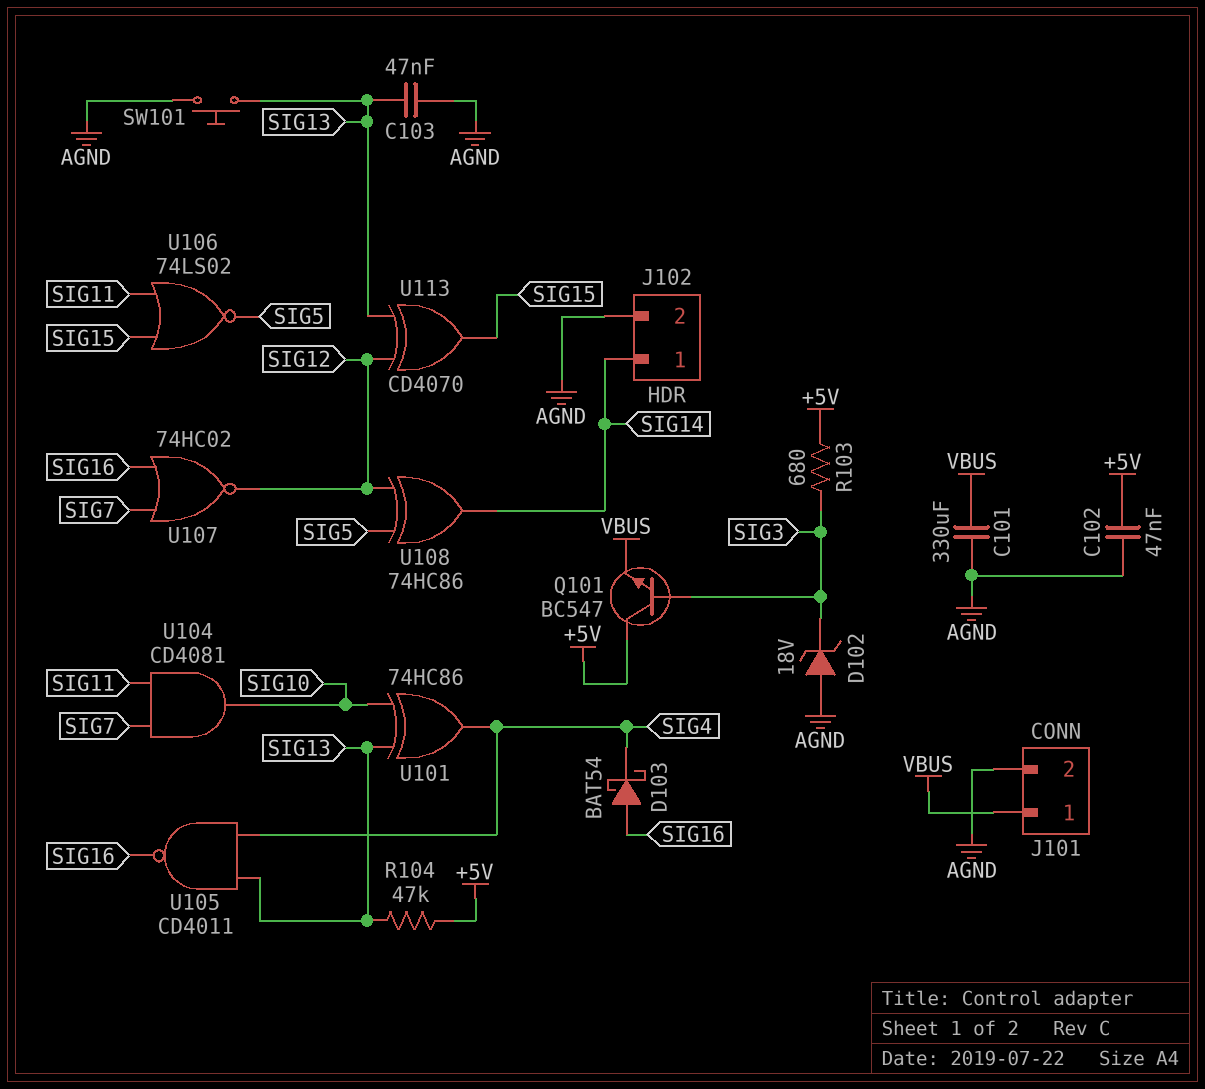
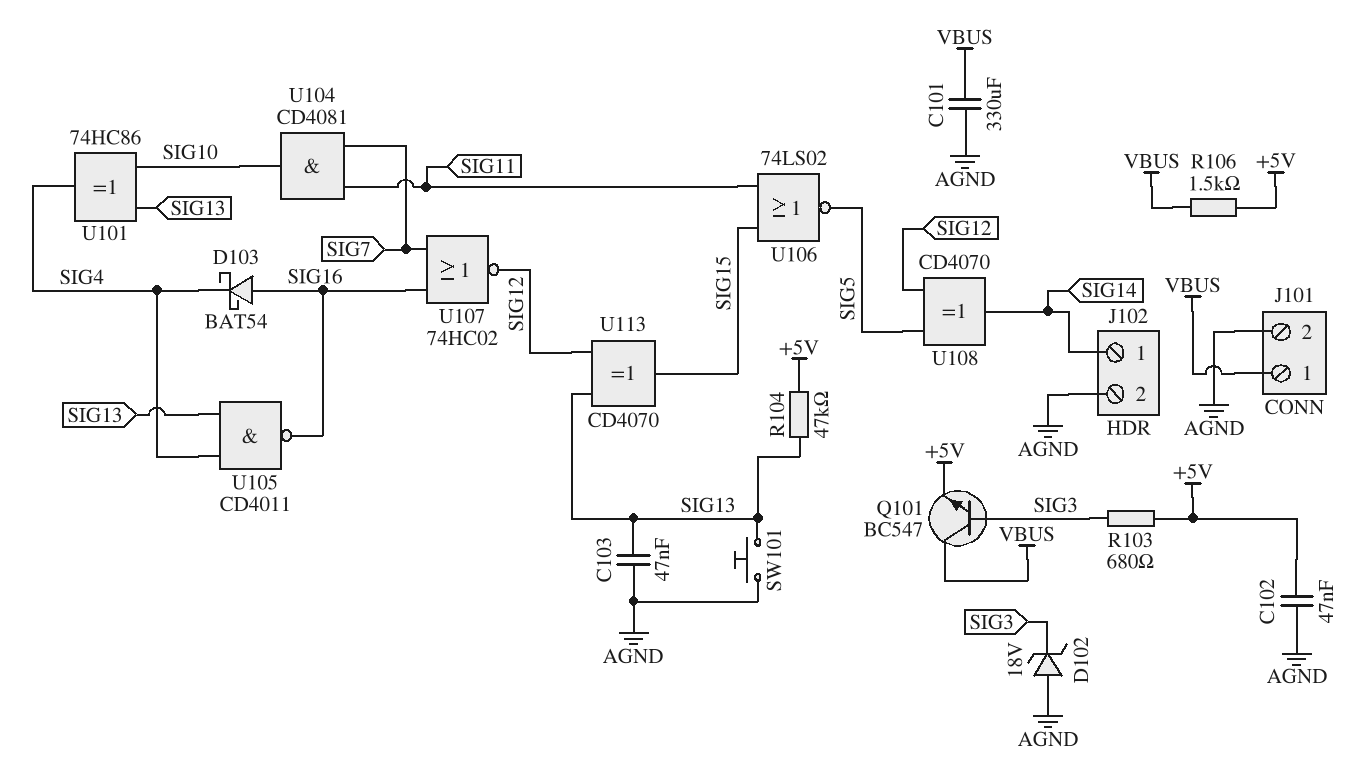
Q101: NPN BC547 (B SIG3, C +5V, E VBUS) -> NPN BC547 (B SIG3, C VBUS, E +5V)
R106: none -> 1.5k (+5V, VBUS)
U108: XOR 74HC86 (in SIG5, in SIG12, out SIG14) -> XOR CD4070 (in SIG5, in SIG12, out SIG14)

